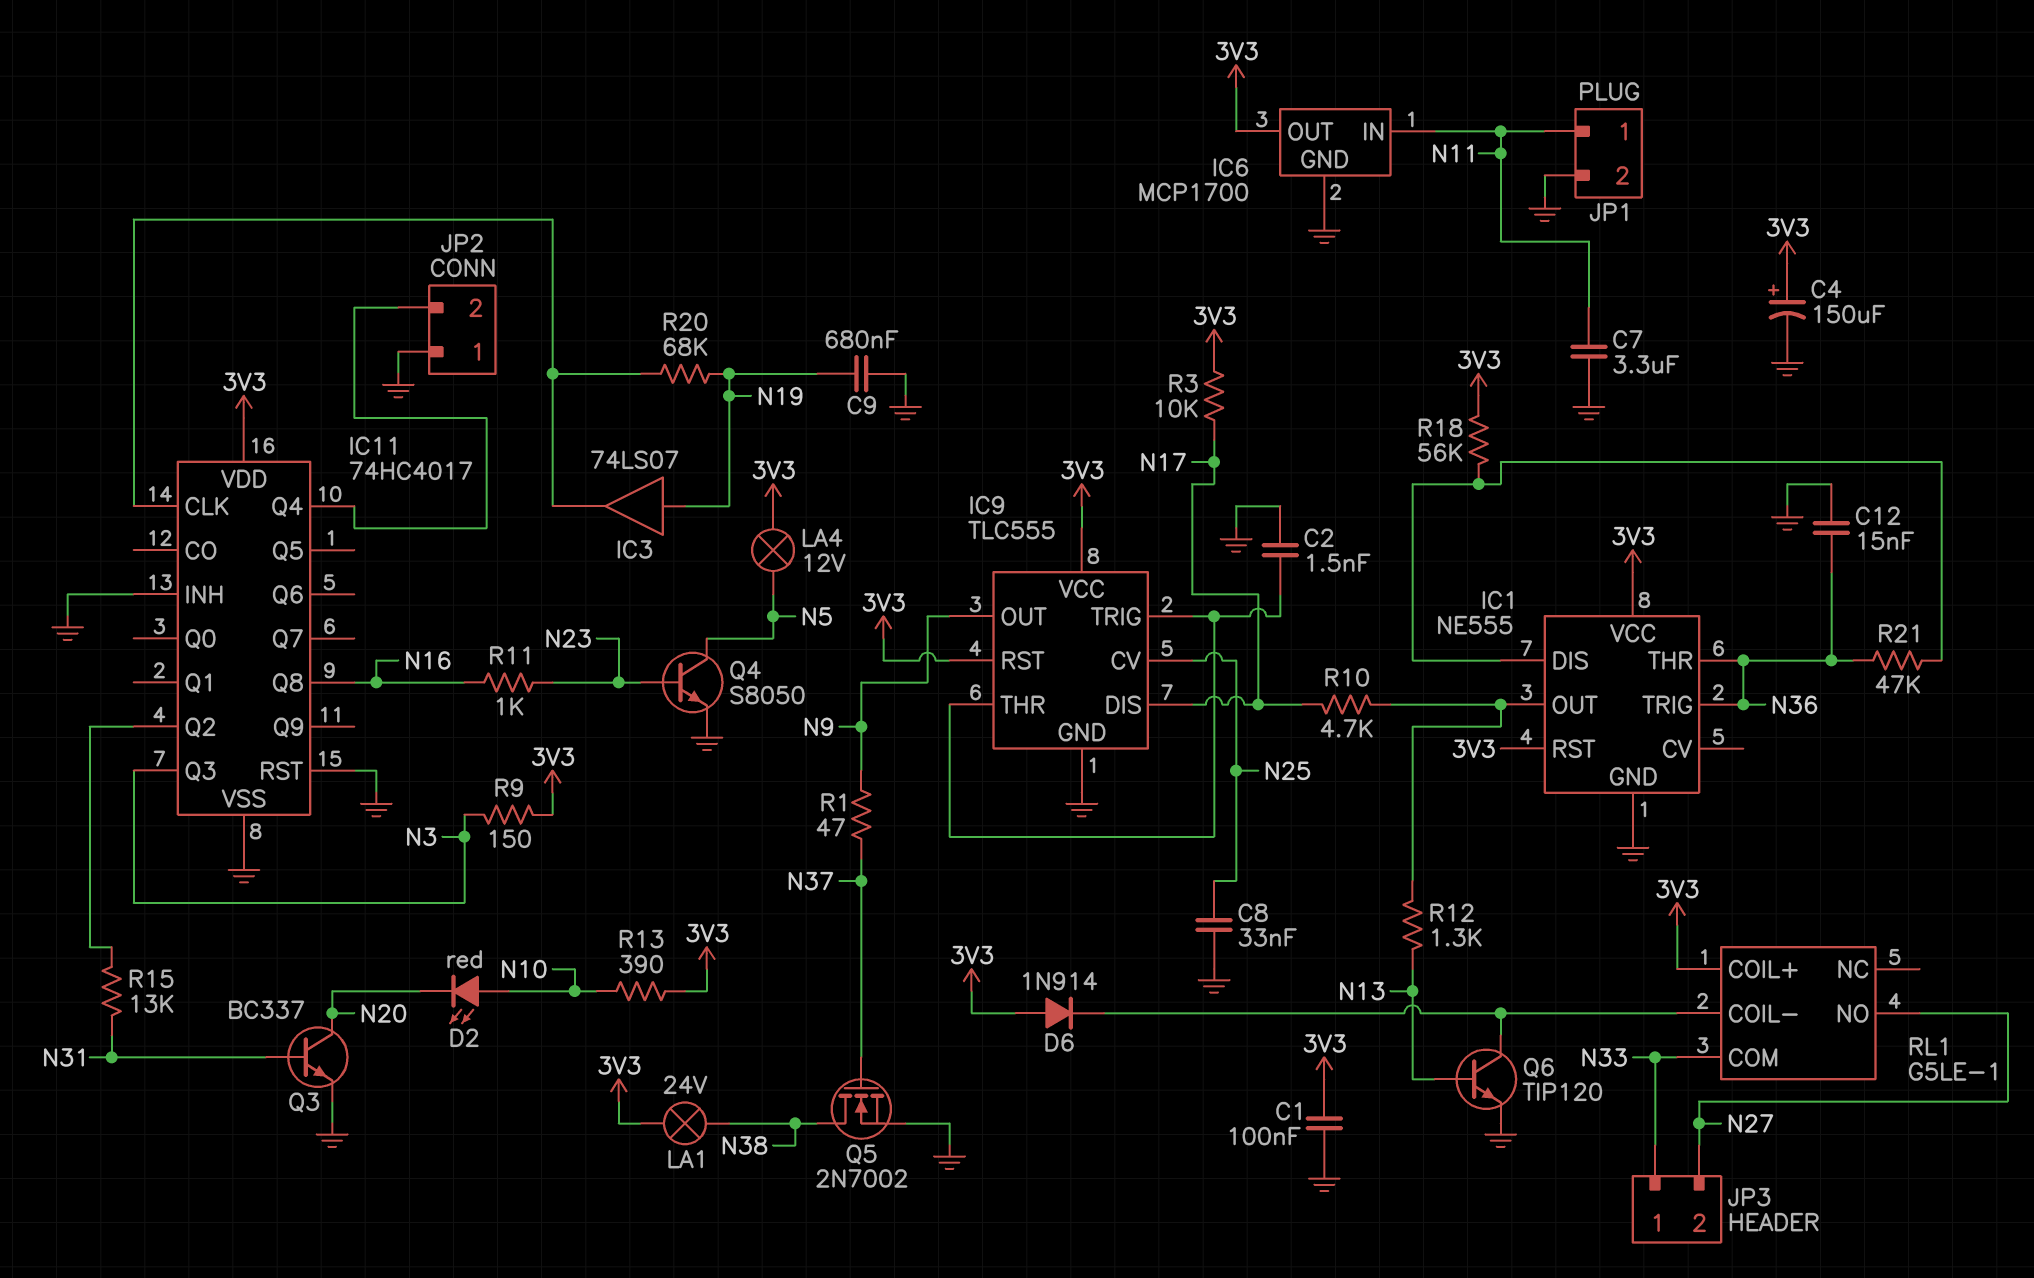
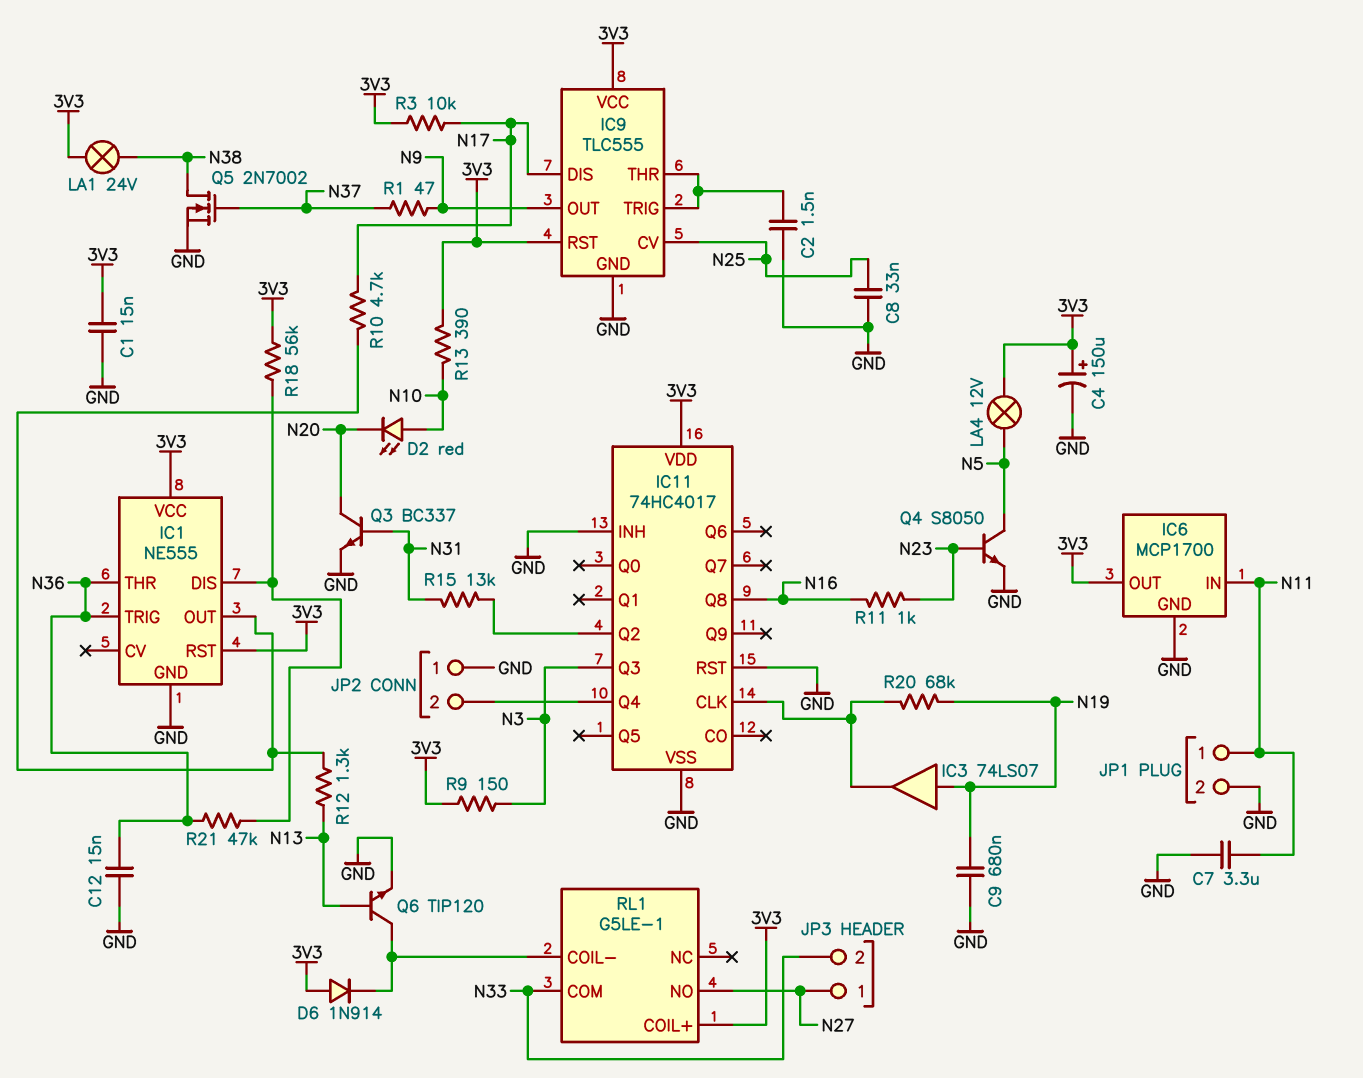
C1: 100nF (3V3, GND) -> 15nF (3V3, GND)
JP3 pin 1: N33 -> N27
JP3 pin 2: N27 -> N33

